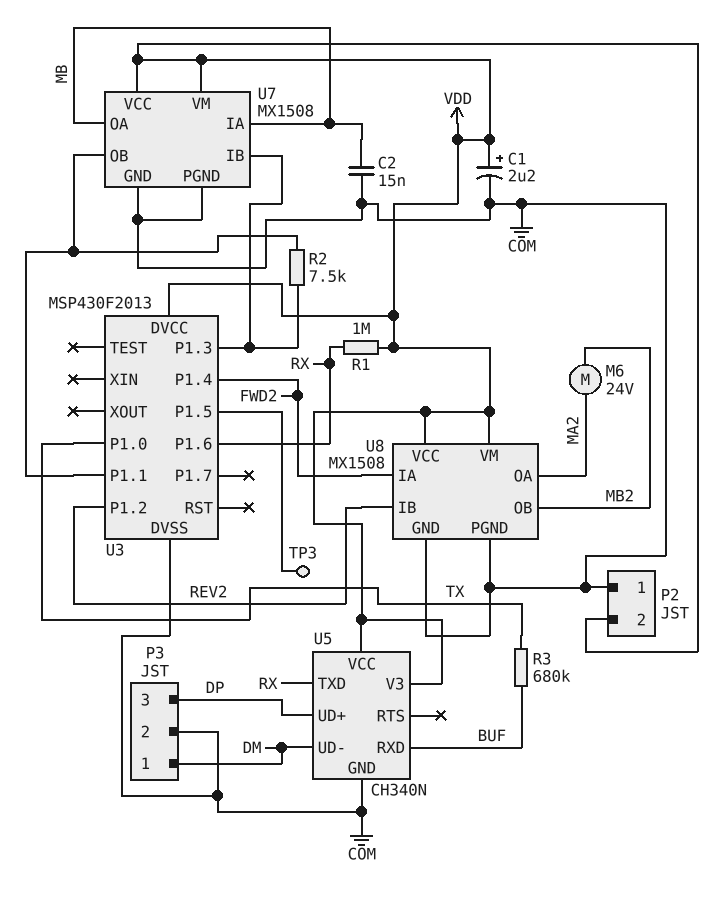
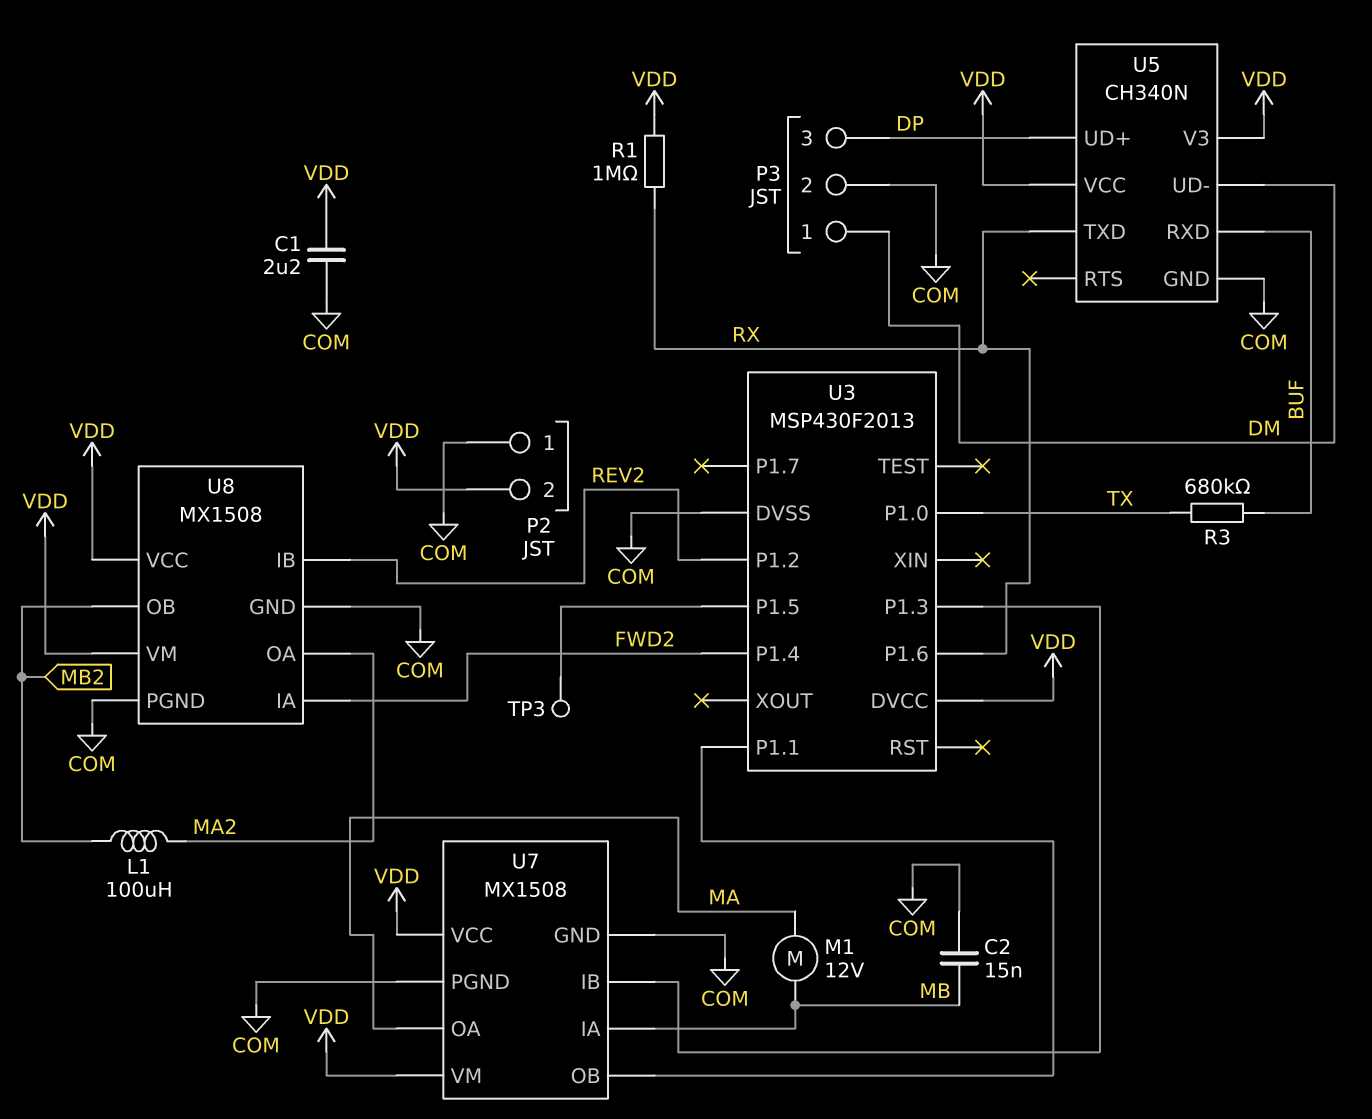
C1: 2.2uF (plus VDD, minus COM) -> 2.2uF (COM, VDD)
L1: none -> 100uH (MA2, MB2)
M1: none -> motor 12V (MA, MB)
M6: motor 24V (MA2, MB2) -> none
R2: 7.5k (U3/P1.1, U3/P1.3) -> none
U7 pin OA: MB -> MA

